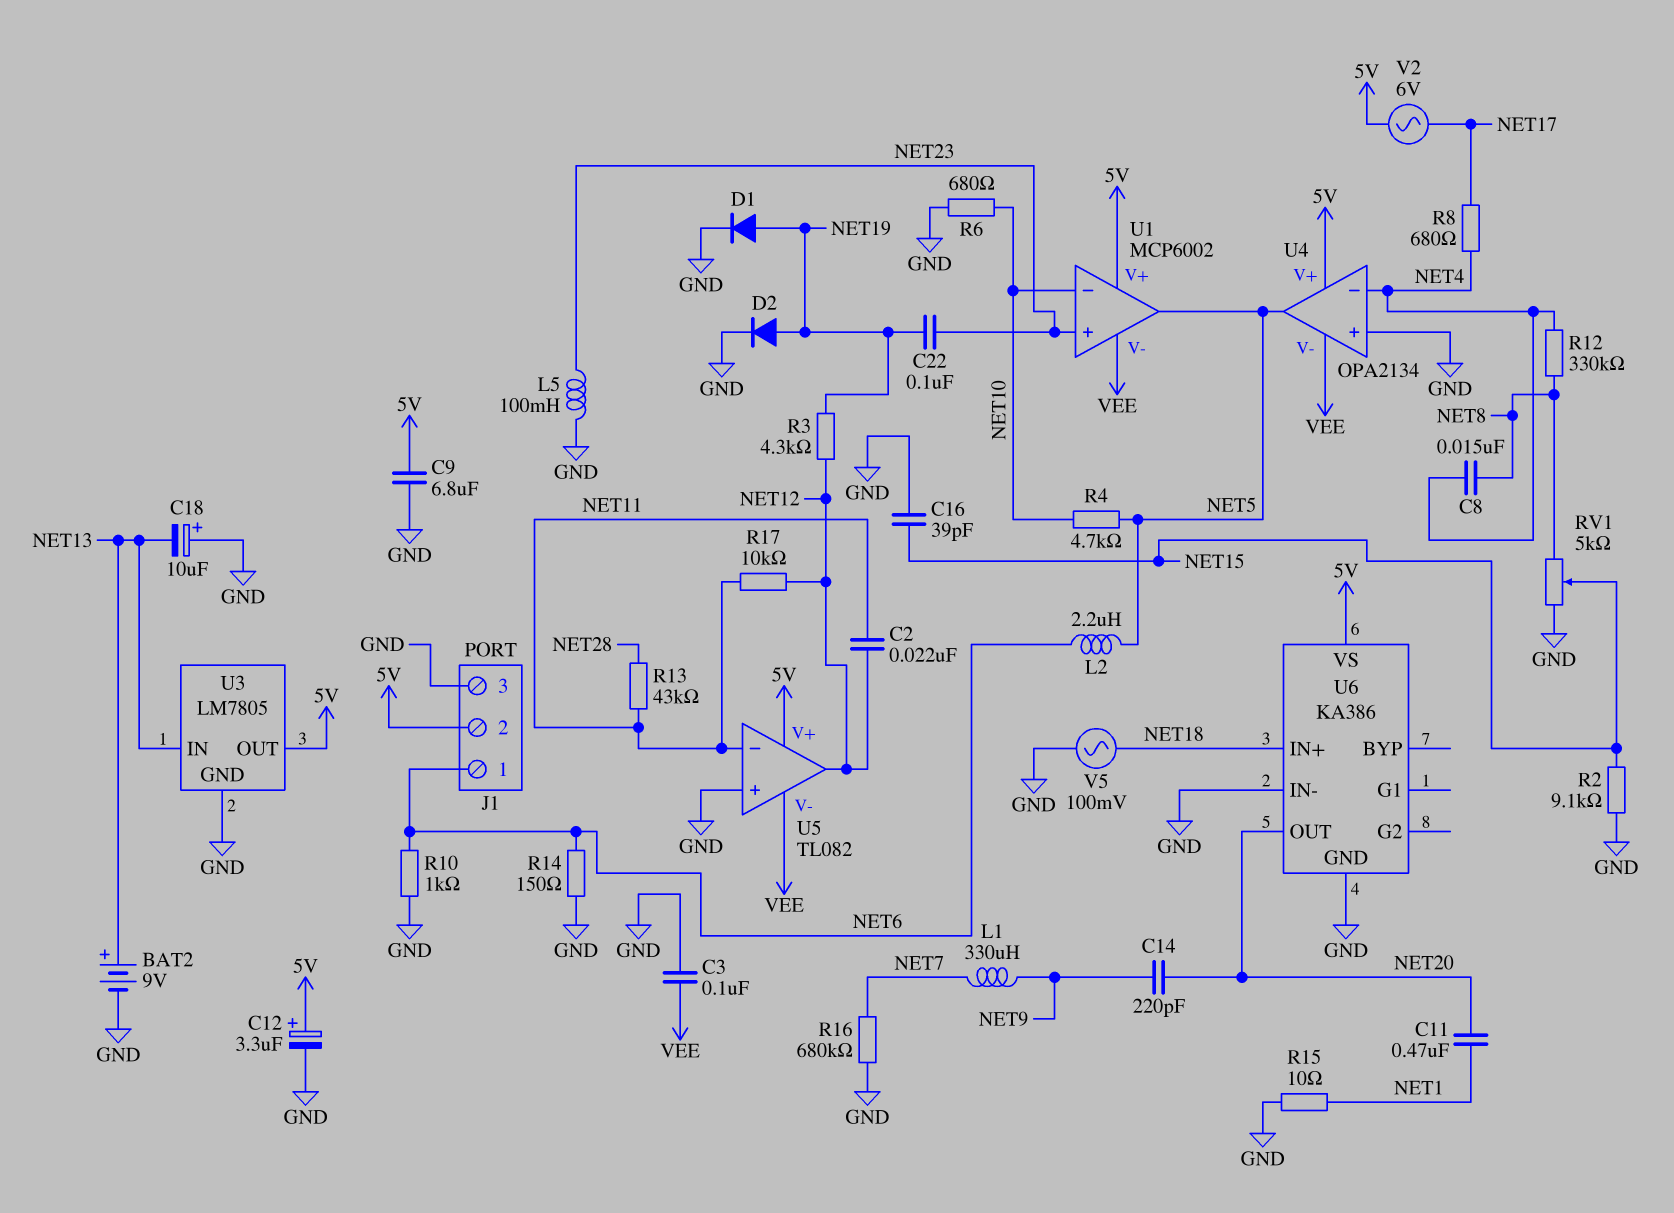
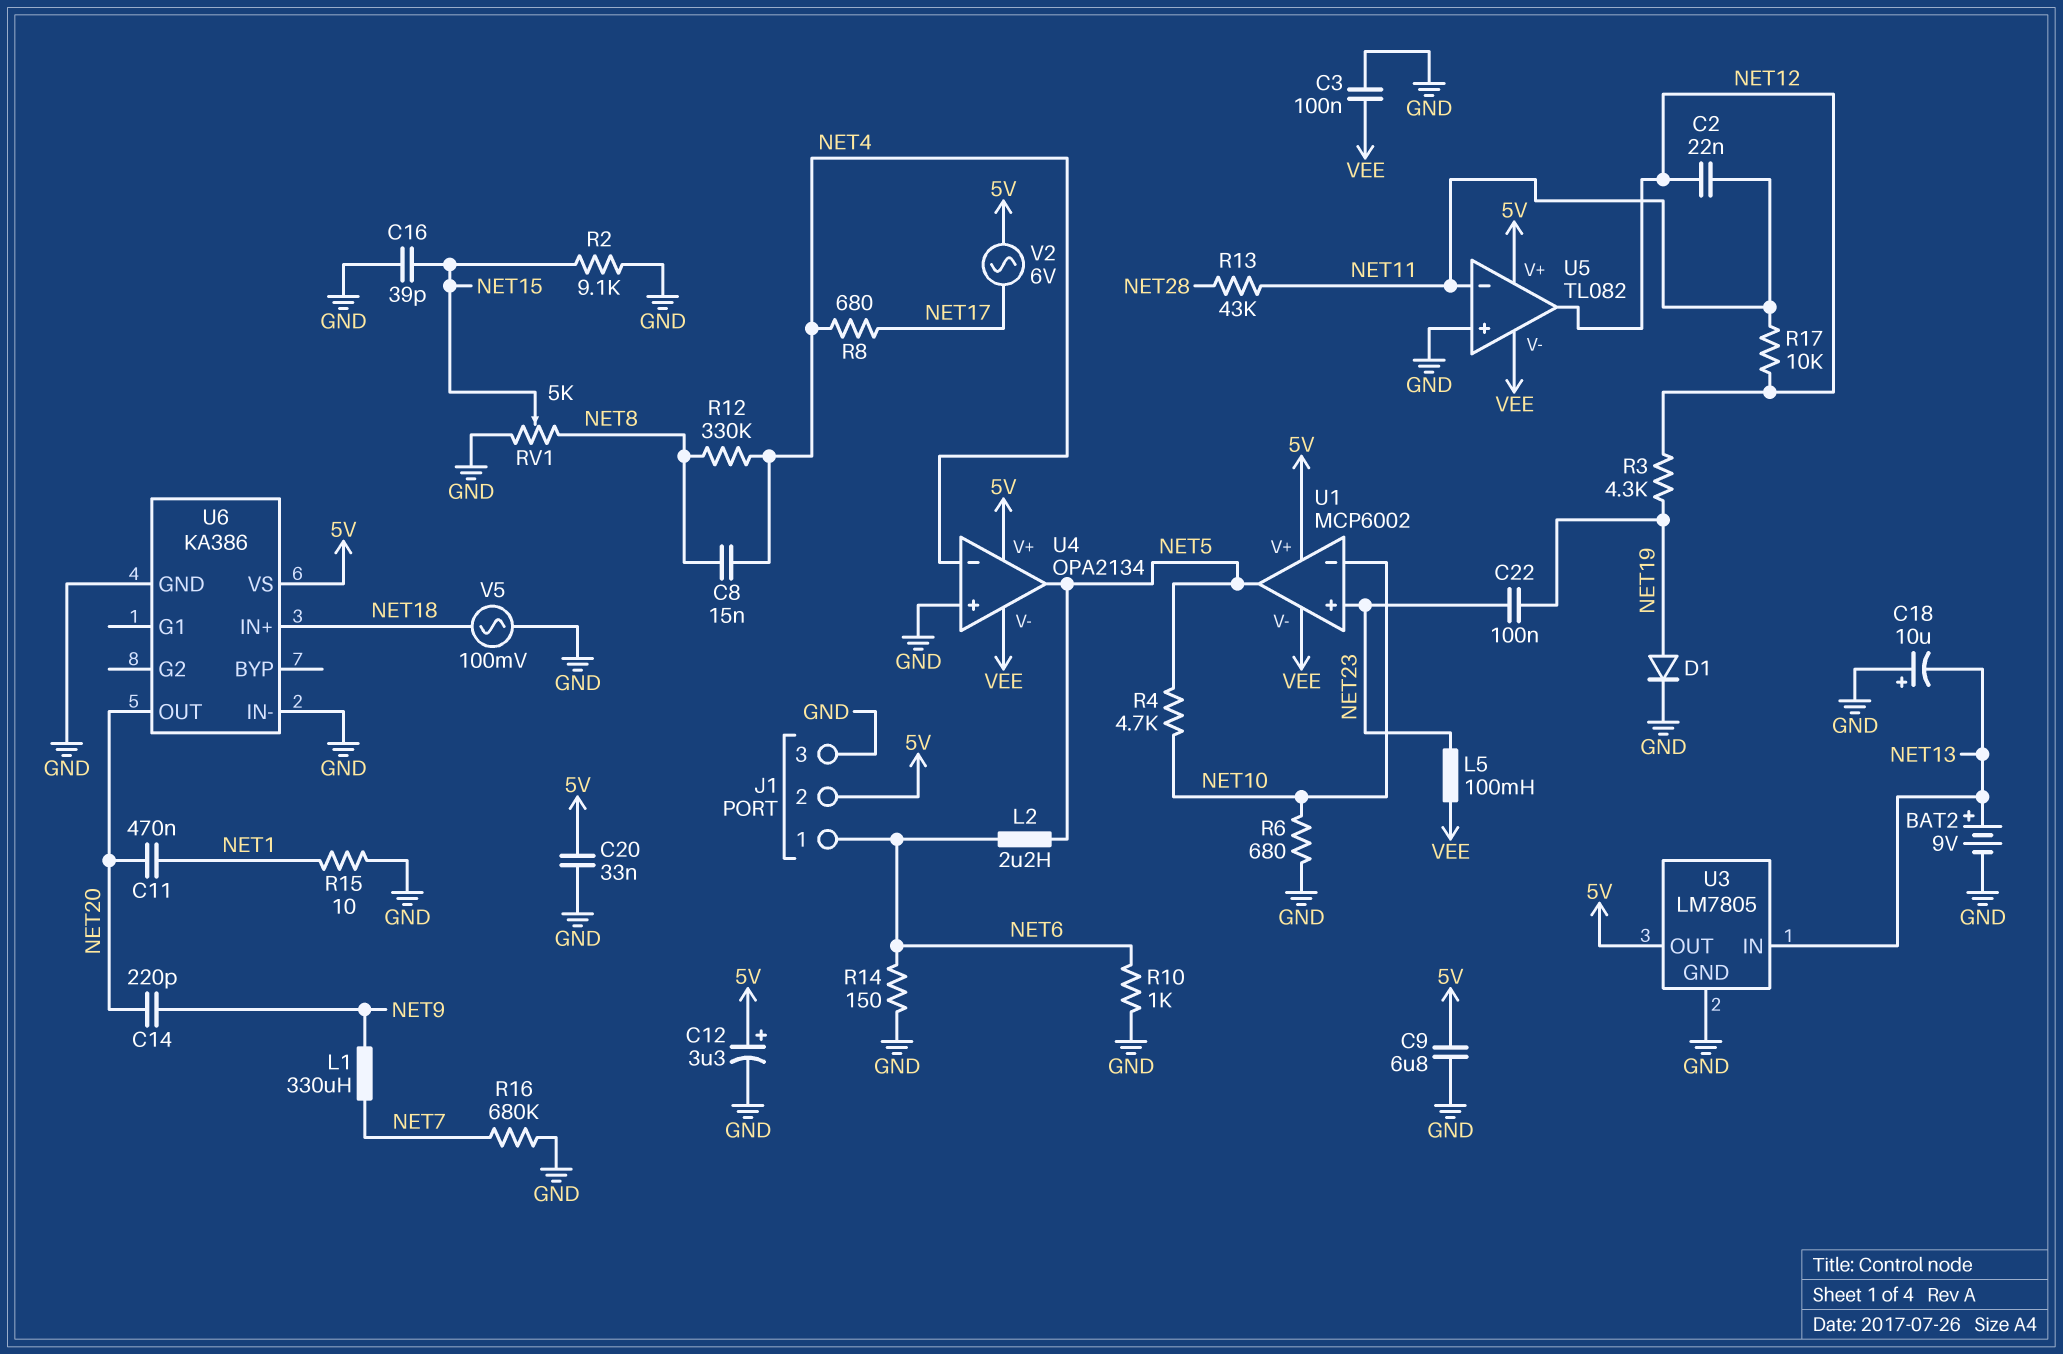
C20: none -> 33nF (5V, GND)
D2: diode (A NET19, K GND) -> none
L5: 100mH (GND, NET23) -> 100mH (NET23, VEE)

